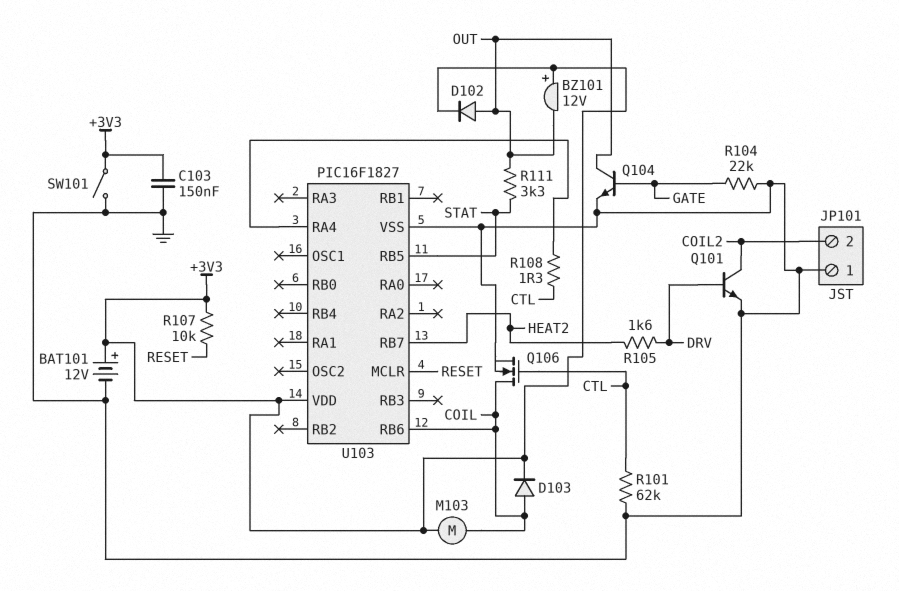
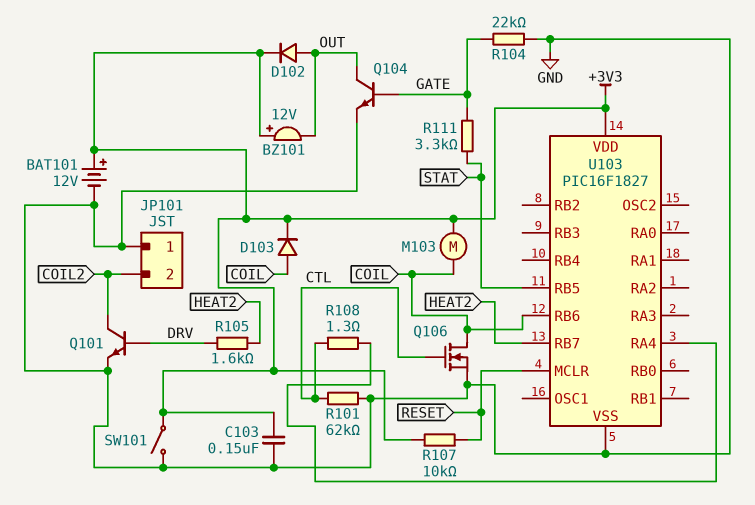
R111: 3.3k (OUT, STAT) -> 3.3k (GATE, STAT)

